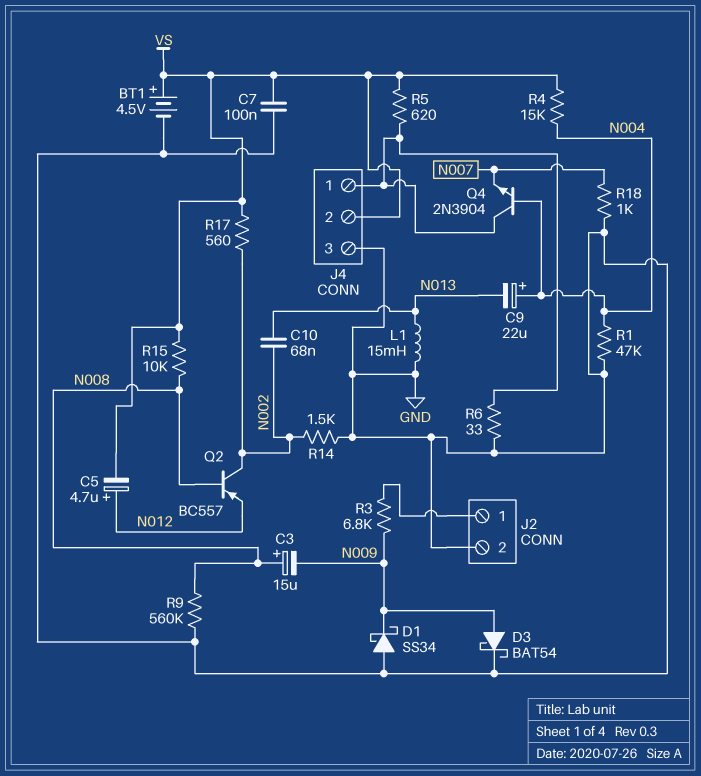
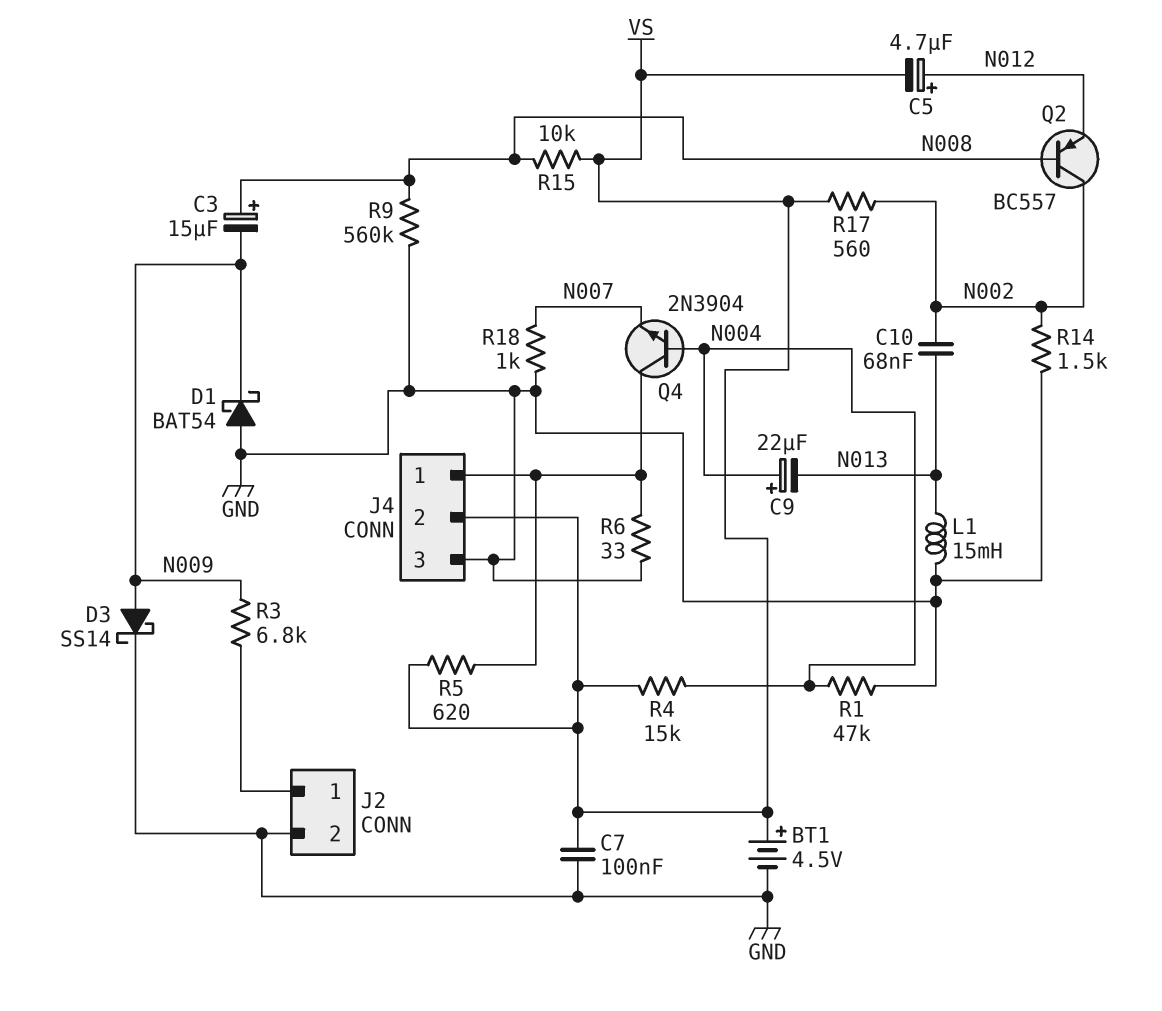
D1: schottky SS34 (A GND, K N009) -> schottky BAT54 (A GND, K N009)
D3: schottky BAT54 (A N009, K GND) -> schottky SS14 (A N009, K GND)

